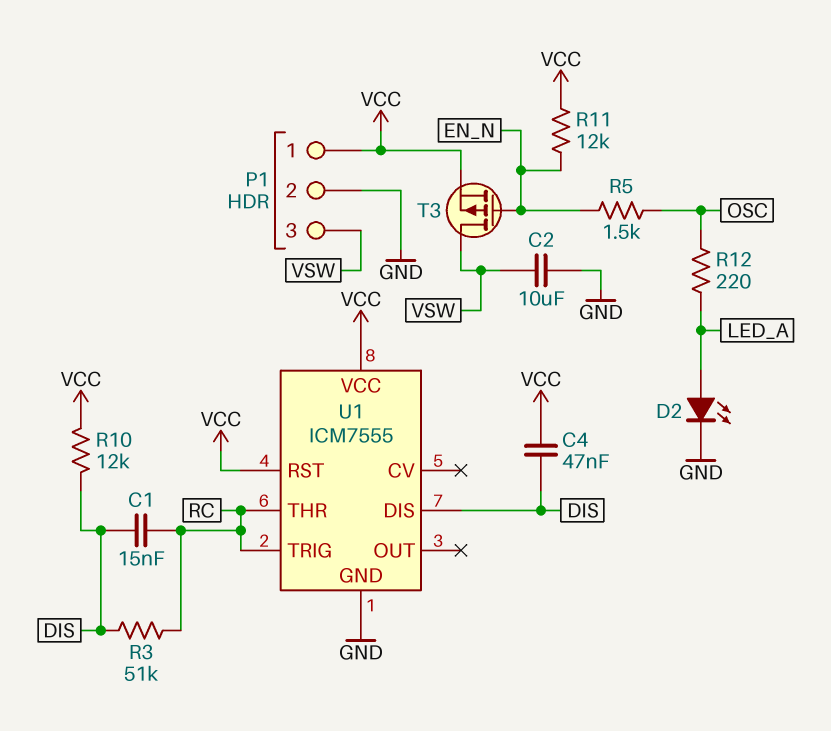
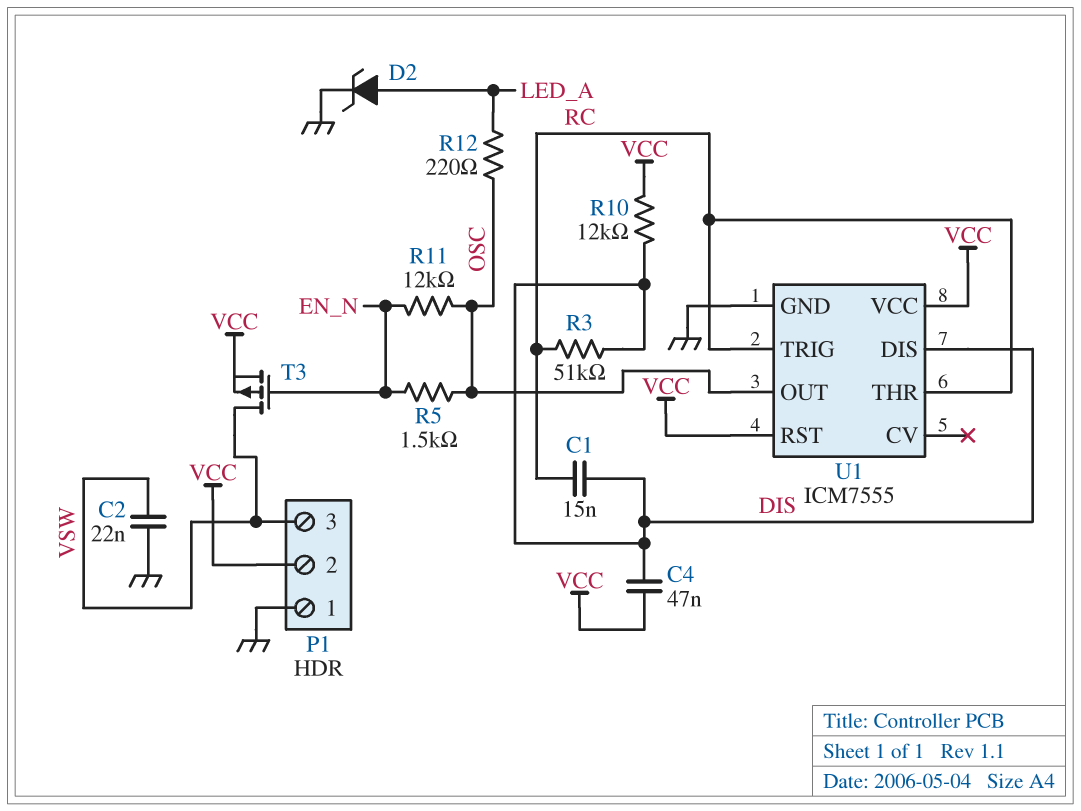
C2: 10uF (GND, VSW) -> 22nF (GND, VSW)
D2: LED (A LED_A, K GND) -> zener (A LED_A, K GND)
P1 pin 1: VCC -> GND
P1 pin 2: GND -> VCC
R11: 12k (EN_N, VCC) -> 12k (EN_N, OSC)
U1 pin OUT: none -> OSC

